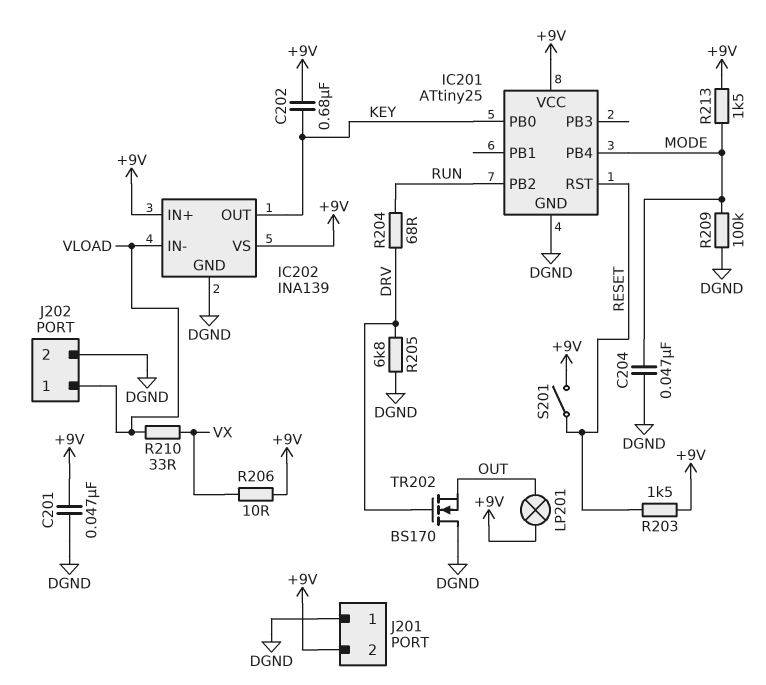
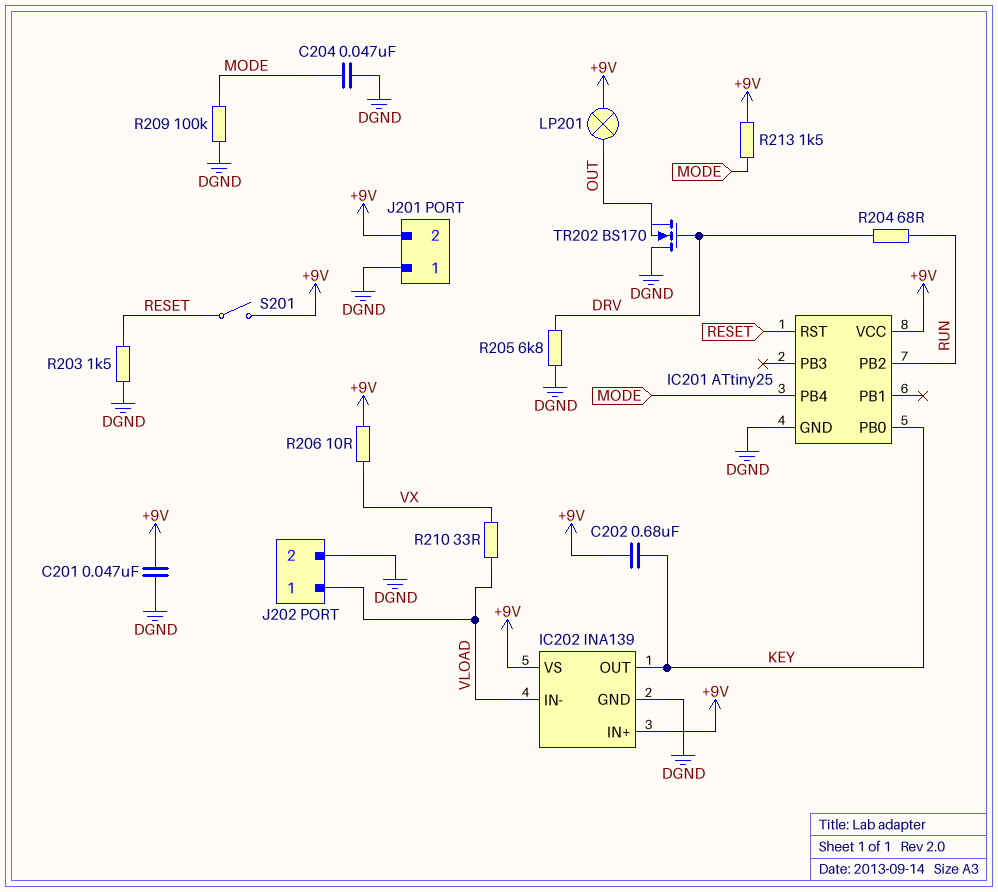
R203: 1.5k (+9V, RESET) -> 1.5k (DGND, RESET)

